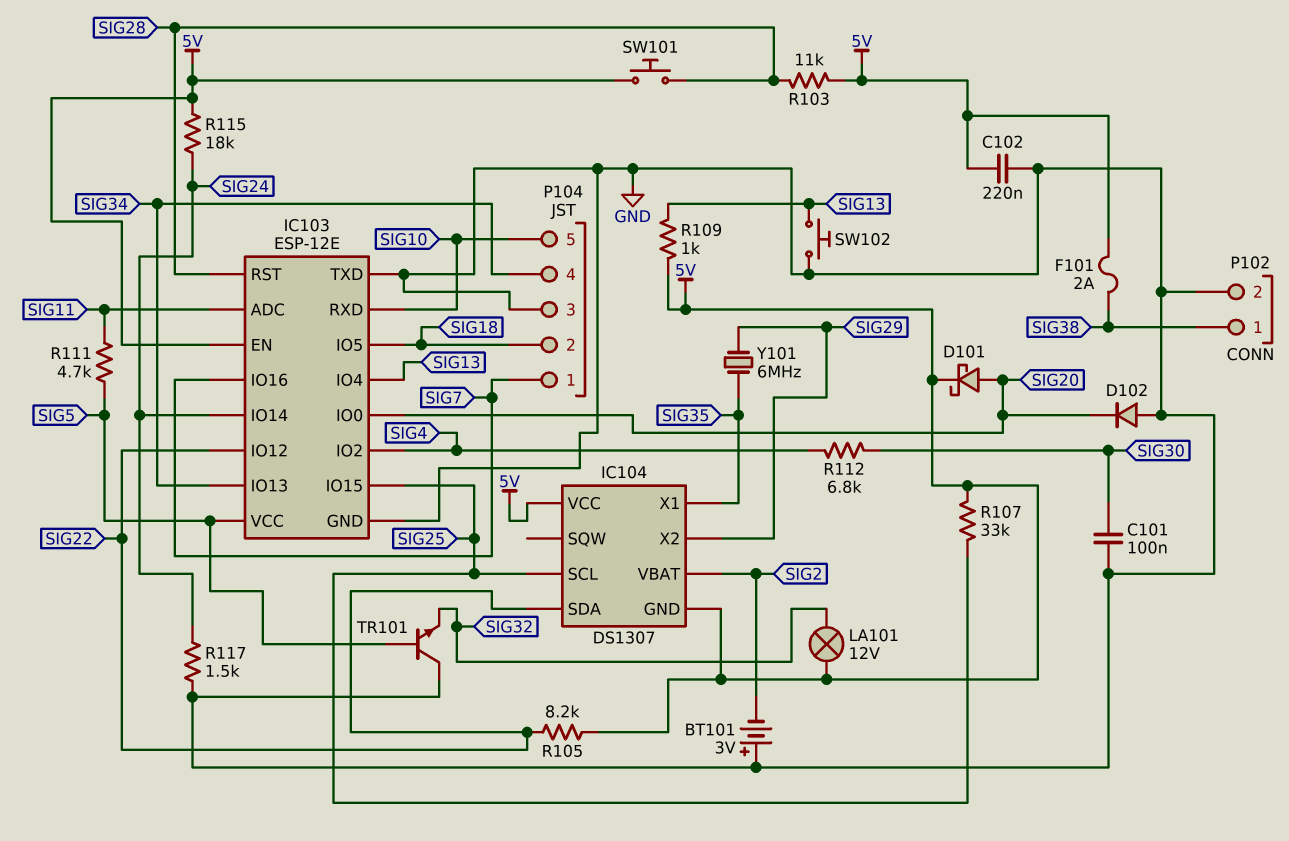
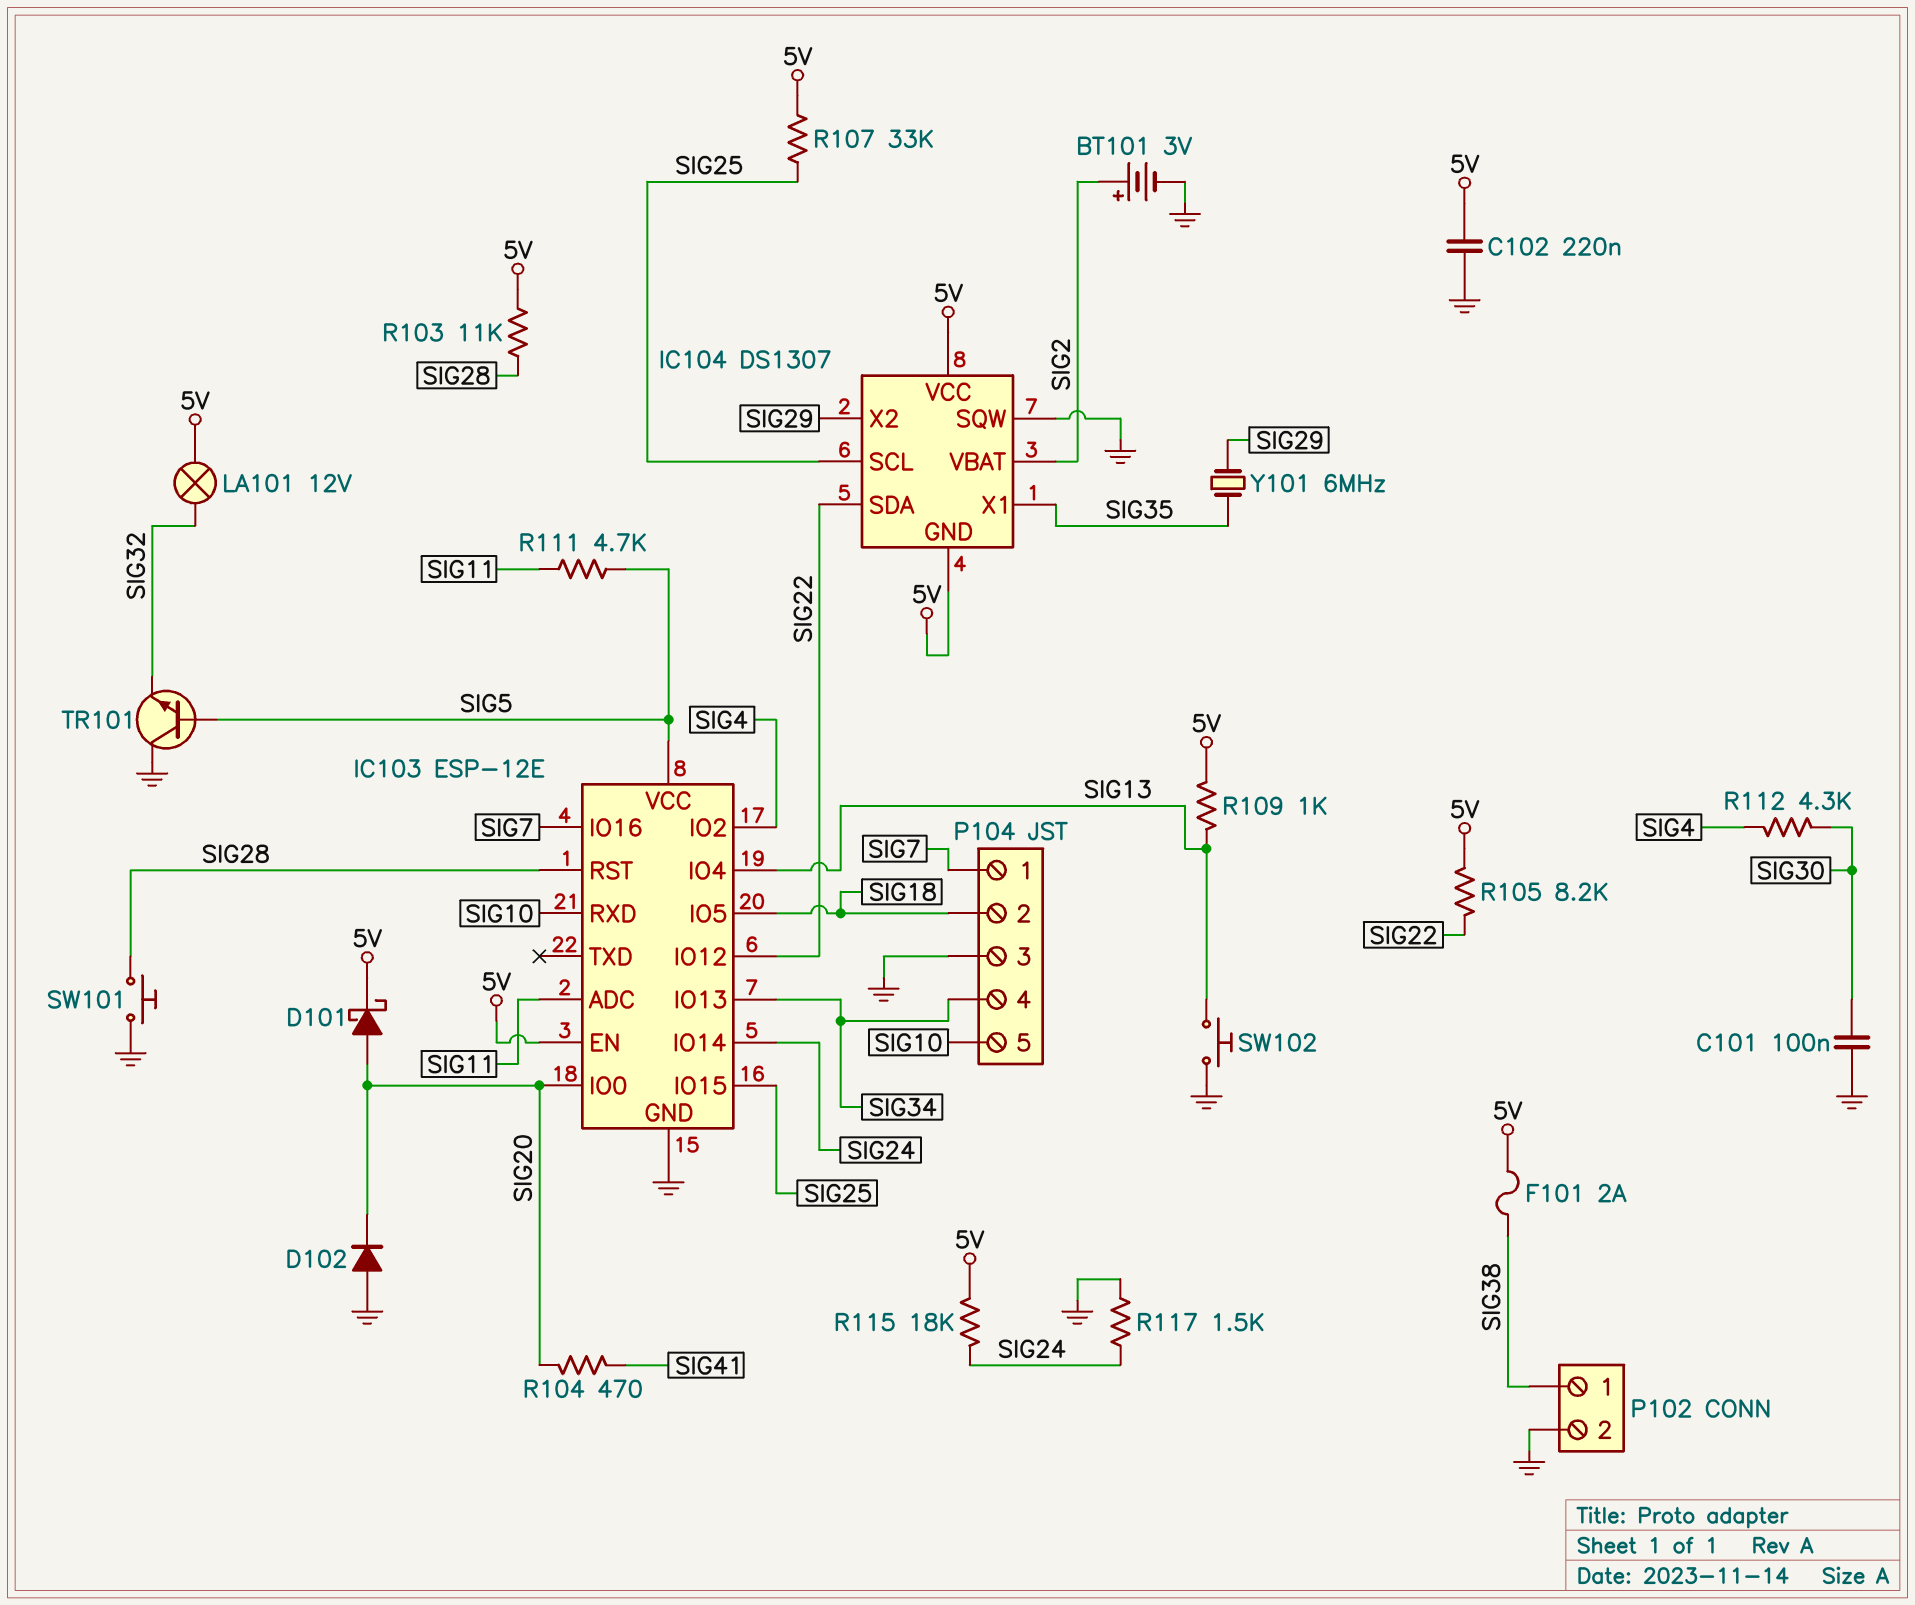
BT101: 3V (plus GND, minus SIG2) -> 3V (plus SIG2, minus GND)
IC103 pin TXD: GND -> none
IC104 pin SQW: none -> GND
R104: none -> 470 (SIG20, SIG41)
R112: 6.8k (SIG4, SIG30) -> 4.3k (SIG4, SIG30)
SW101: button (5V, SIG28) -> button (GND, SIG28)

